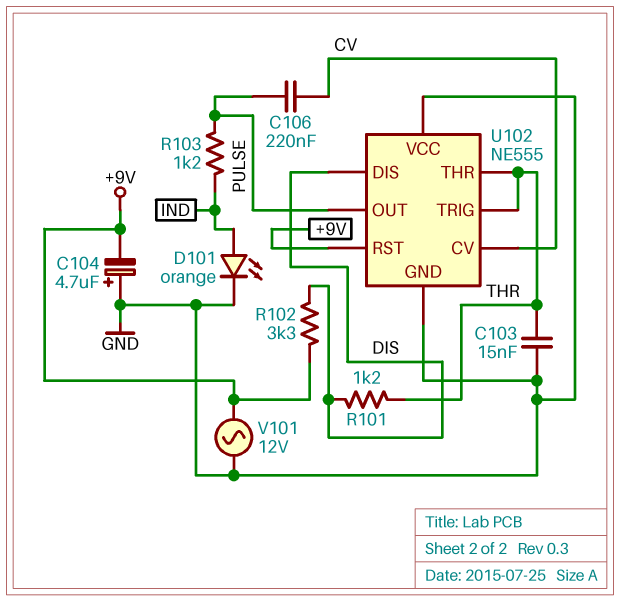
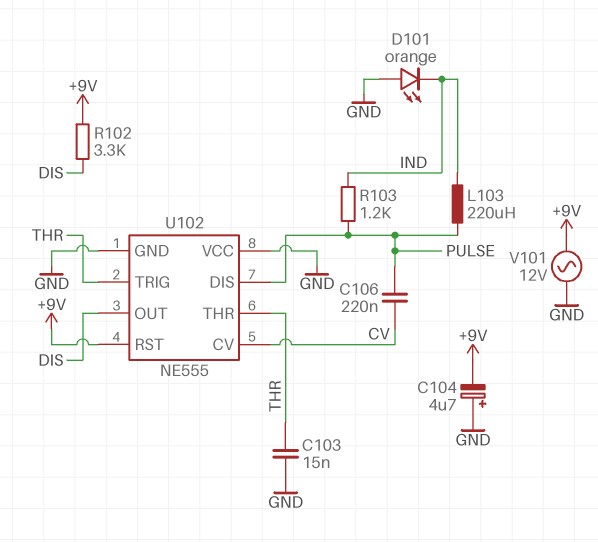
D101: LED orange (A IND, K GND) -> LED orange (A GND, K IND)
L103: none -> 220uH (IND, PULSE)
R101: 1.2k (DIS, THR) -> none
U102 pin DIS: DIS -> PULSE
U102 pin OUT: PULSE -> DIS

